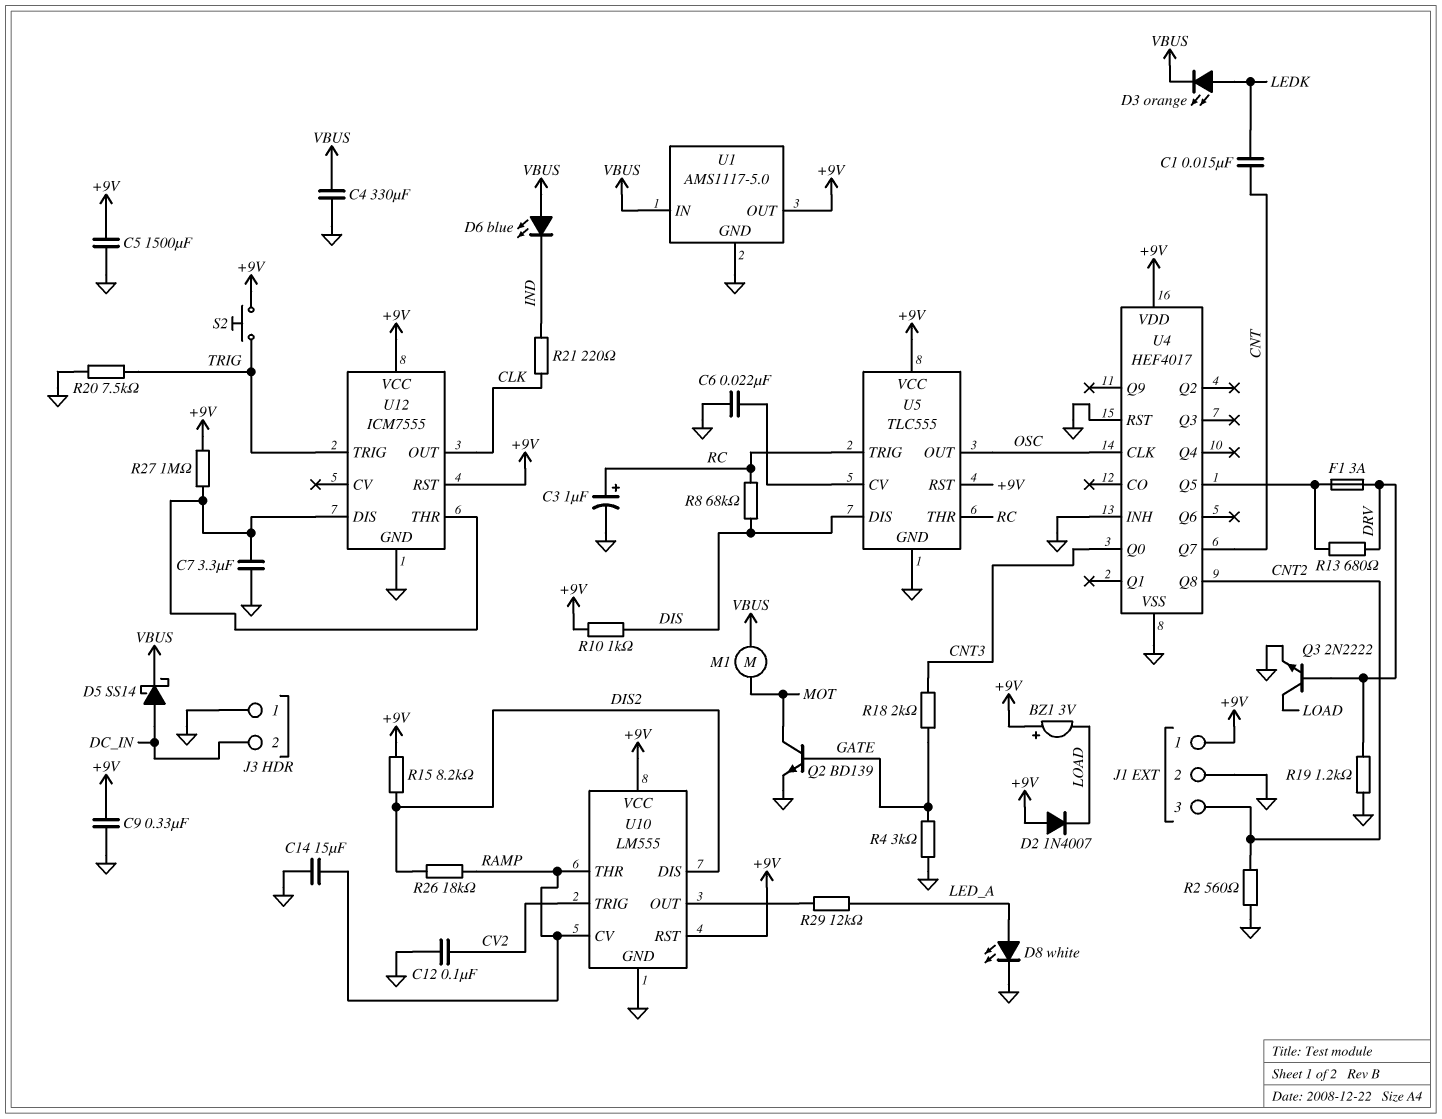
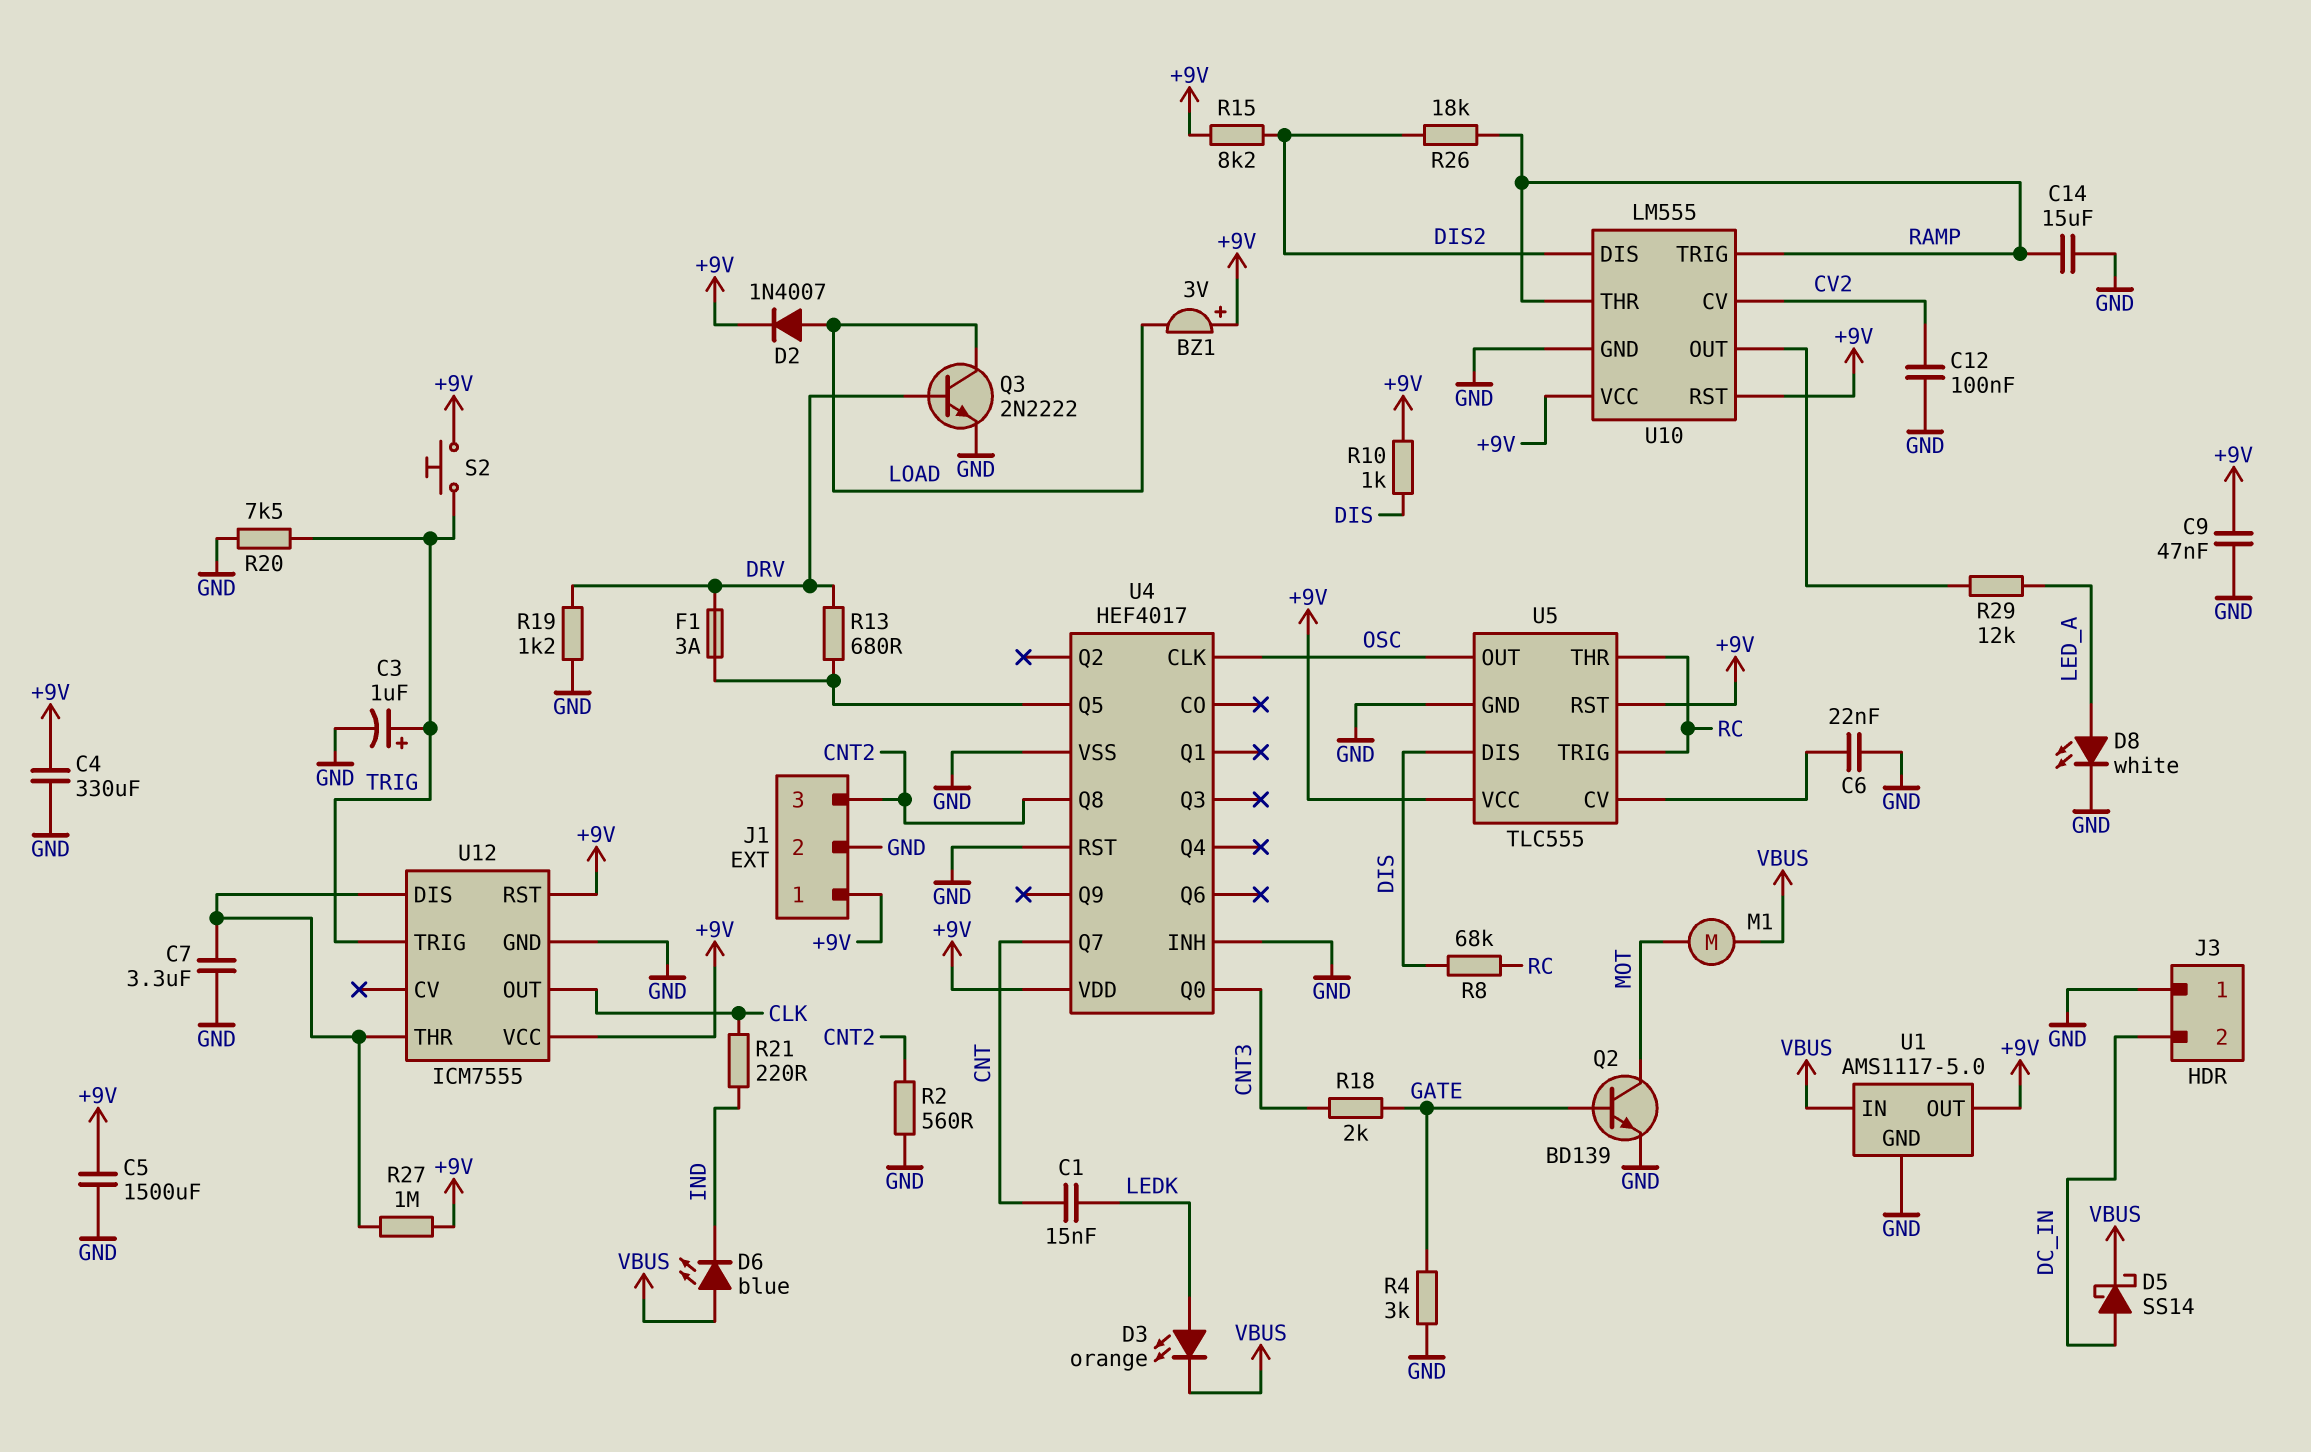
C3: 1uF (plus RC, minus GND) -> 1uF (plus TRIG, minus GND)
C4: 330uF (GND, VBUS) -> 330uF (+9V, GND)
C9: 330nF (+9V, GND) -> 47nF (+9V, GND)
D2: diode 1N4007 (A +9V, K LOAD) -> diode 1N4007 (A LOAD, K +9V)
U10 pin CV: RAMP -> CV2
U10 pin TRIG: CV2 -> RAMP

